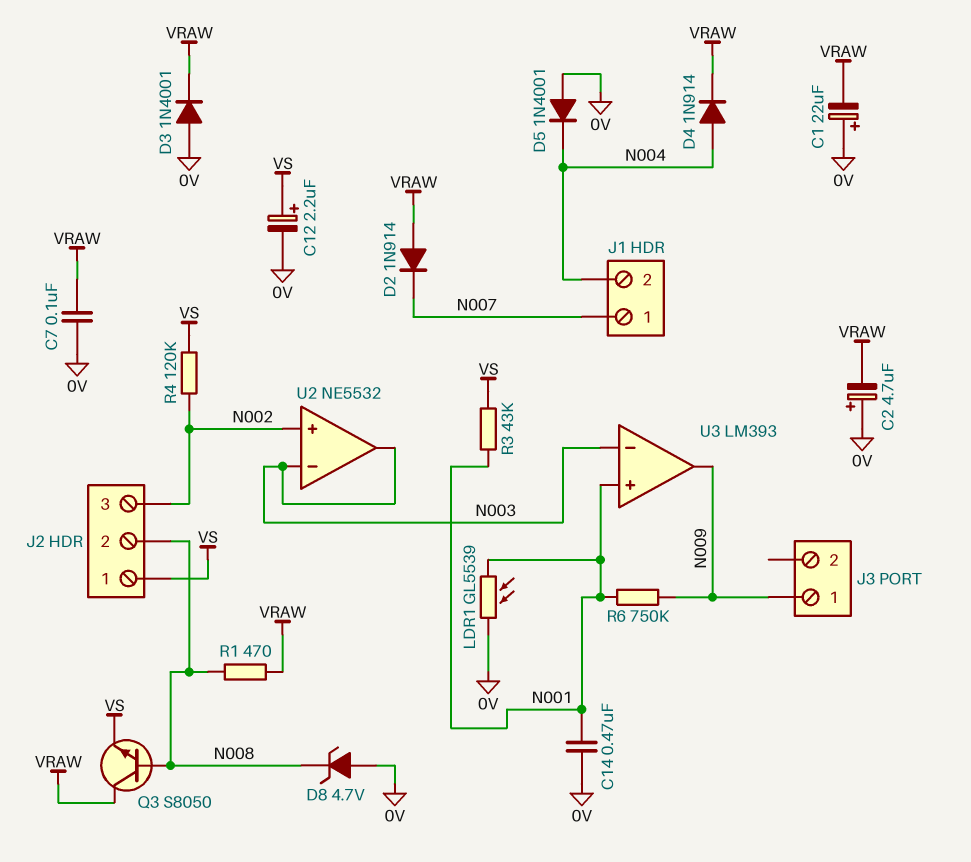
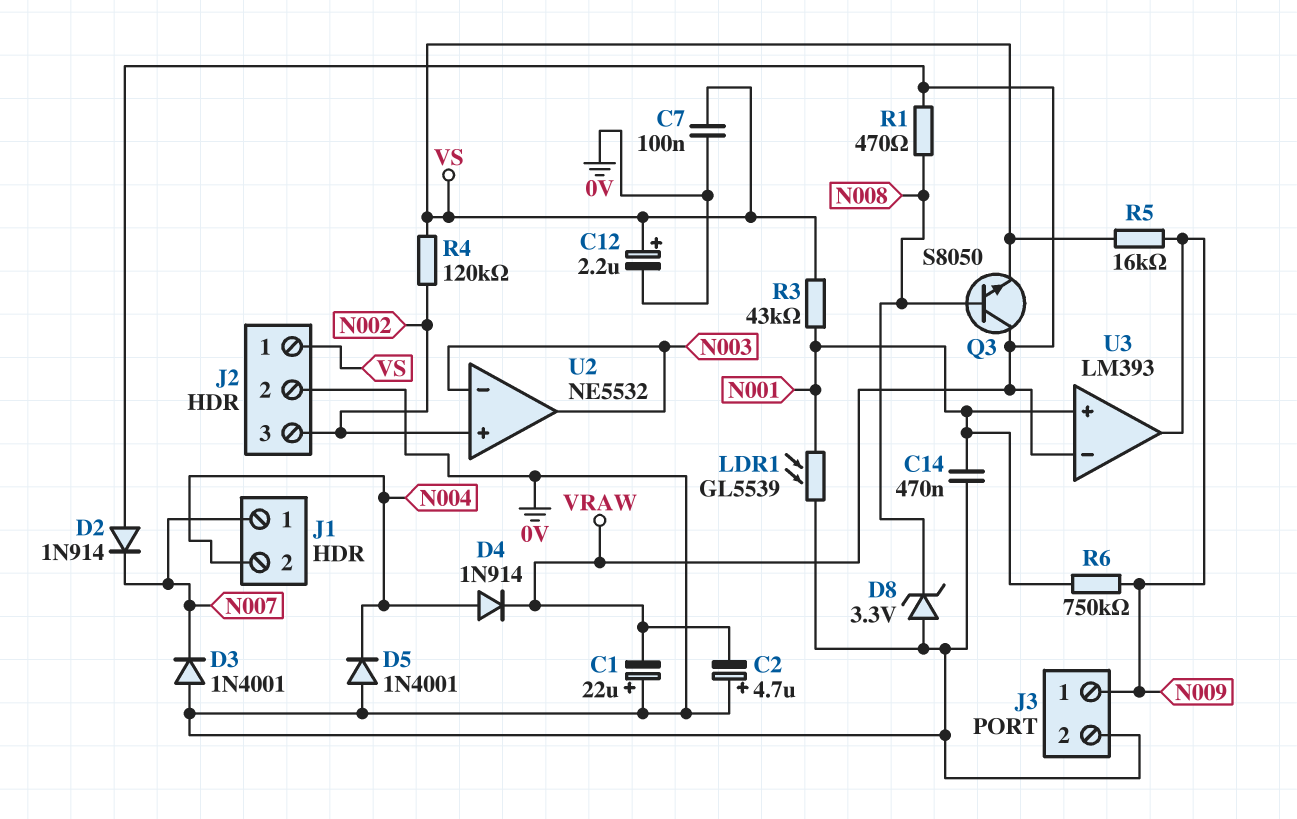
C7: 100nF (0V, VRAW) -> 100nF (0V, VS)
D3: diode 1N4001 (A 0V, K VRAW) -> diode 1N4001 (A 0V, K N007)
D8: zener 4.7V (A 0V, K N008) -> zener 3.3V (A 0V, K N008)
J2 pin 2: N008 -> 0V
J3 pin 2: none -> 0V
R5: none -> 16k (N009, VS)
U3 pin in-: N003 -> VRAW

